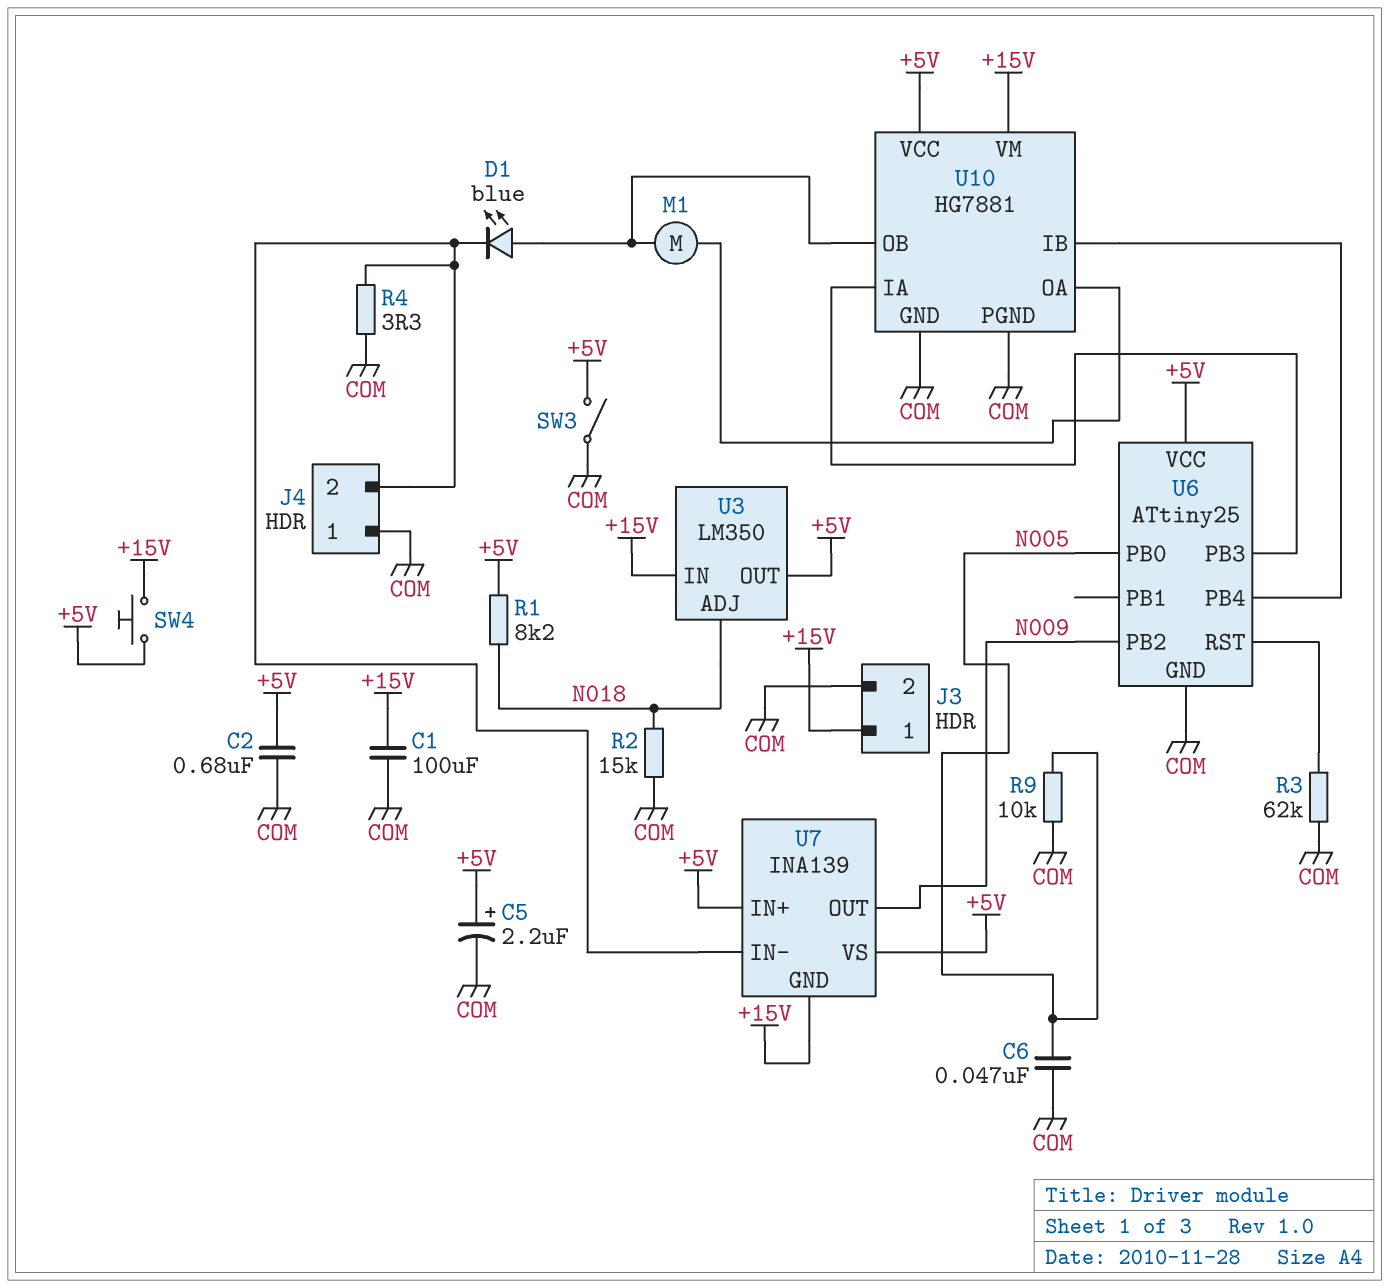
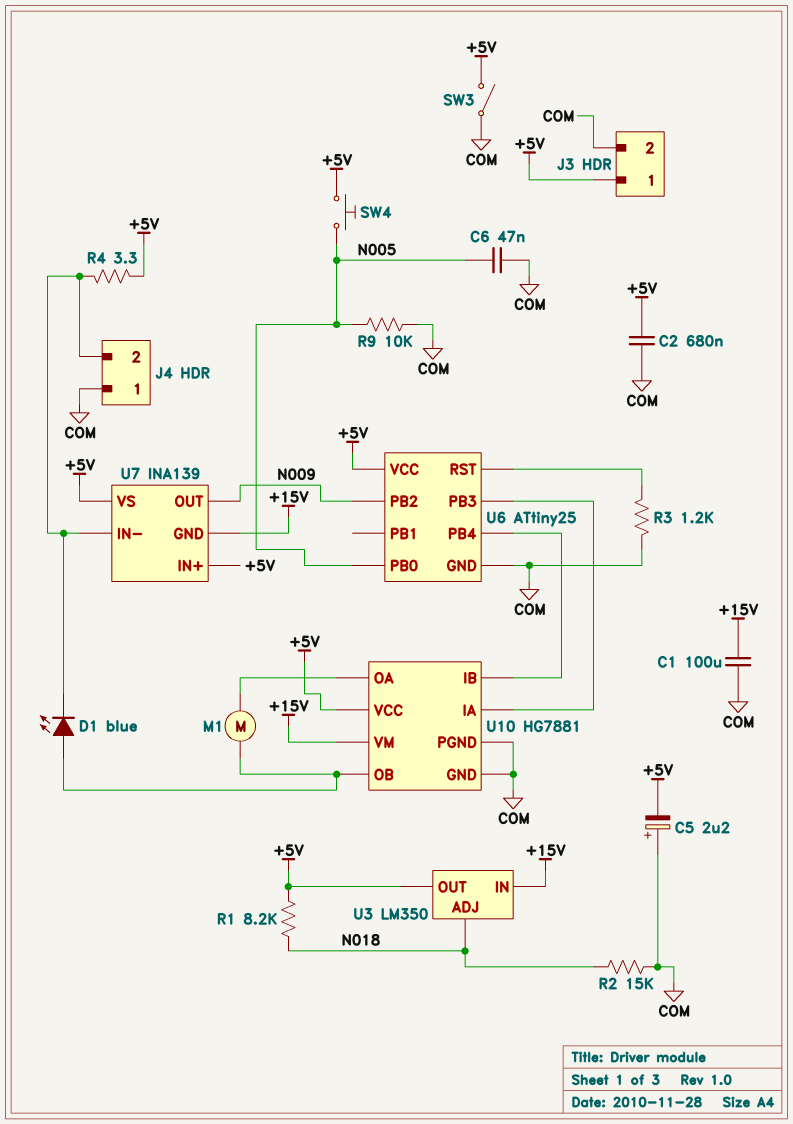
C5: 2.2uF (plus +5V, minus COM) -> 2.2uF (plus COM, minus +5V)
J3 pin 1: +15V -> +5V
R3: 62k (COM, U6/RST) -> 1.2k (COM, U6/RST)
R4: 3.3 (COM, J4/2) -> 3.3 (+5V, J4/2)
SW4: button (+5V, +15V) -> button (+5V, N005)

